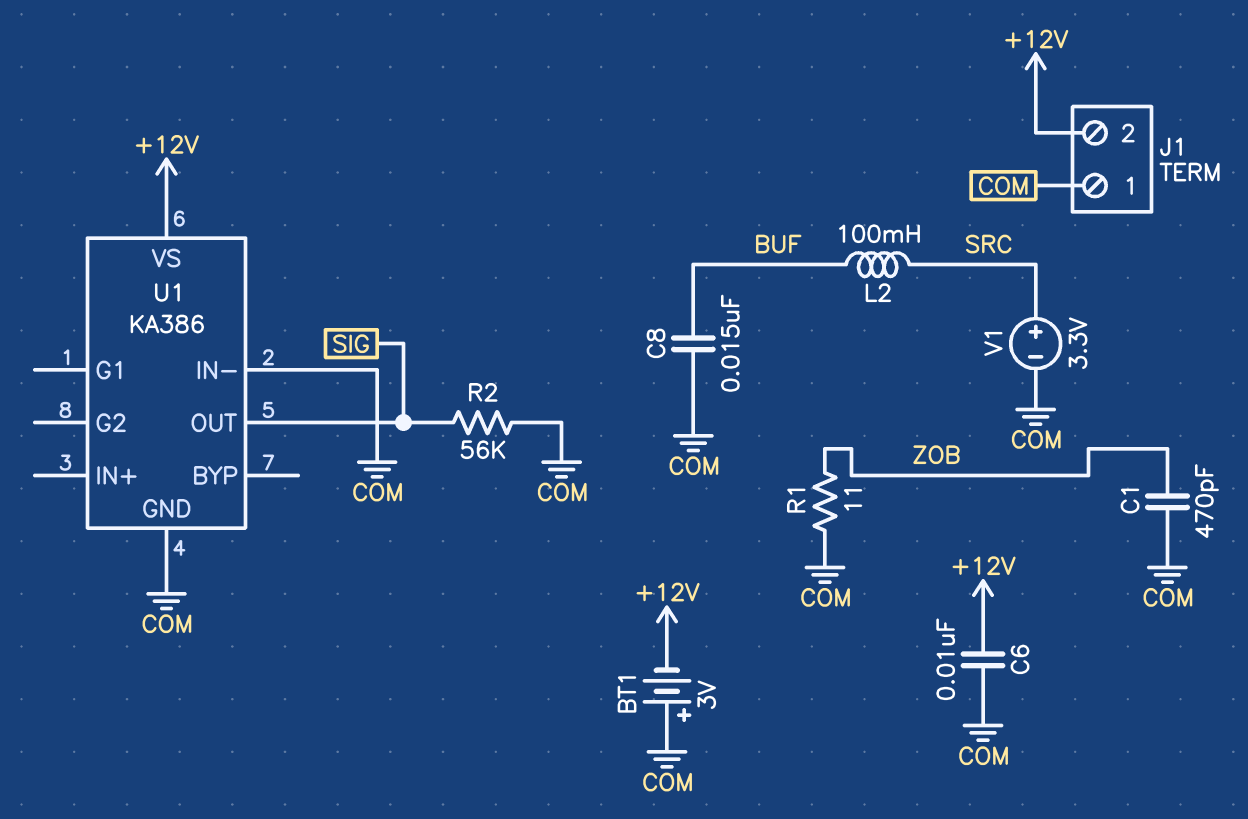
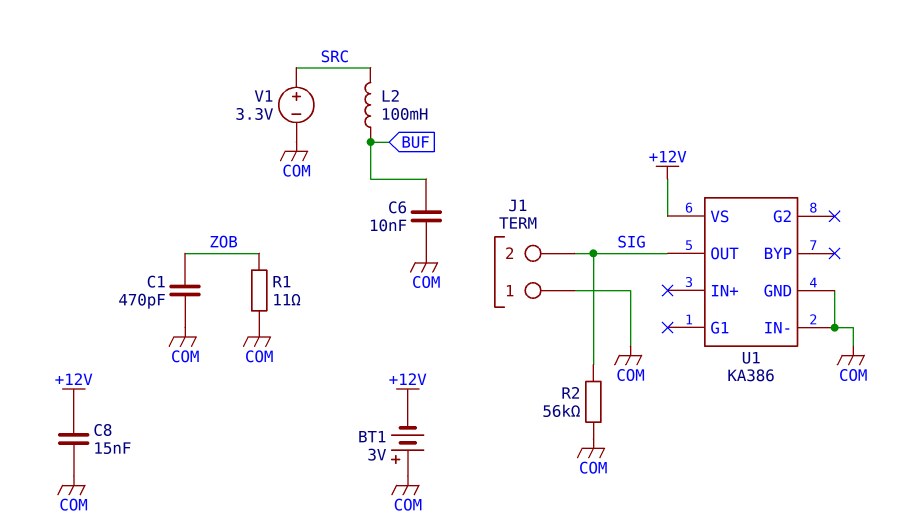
C6: 10nF (+12V, COM) -> 10nF (BUF, COM)
C8: 15nF (BUF, COM) -> 15nF (+12V, COM)
J1 pin 2: +12V -> SIG

